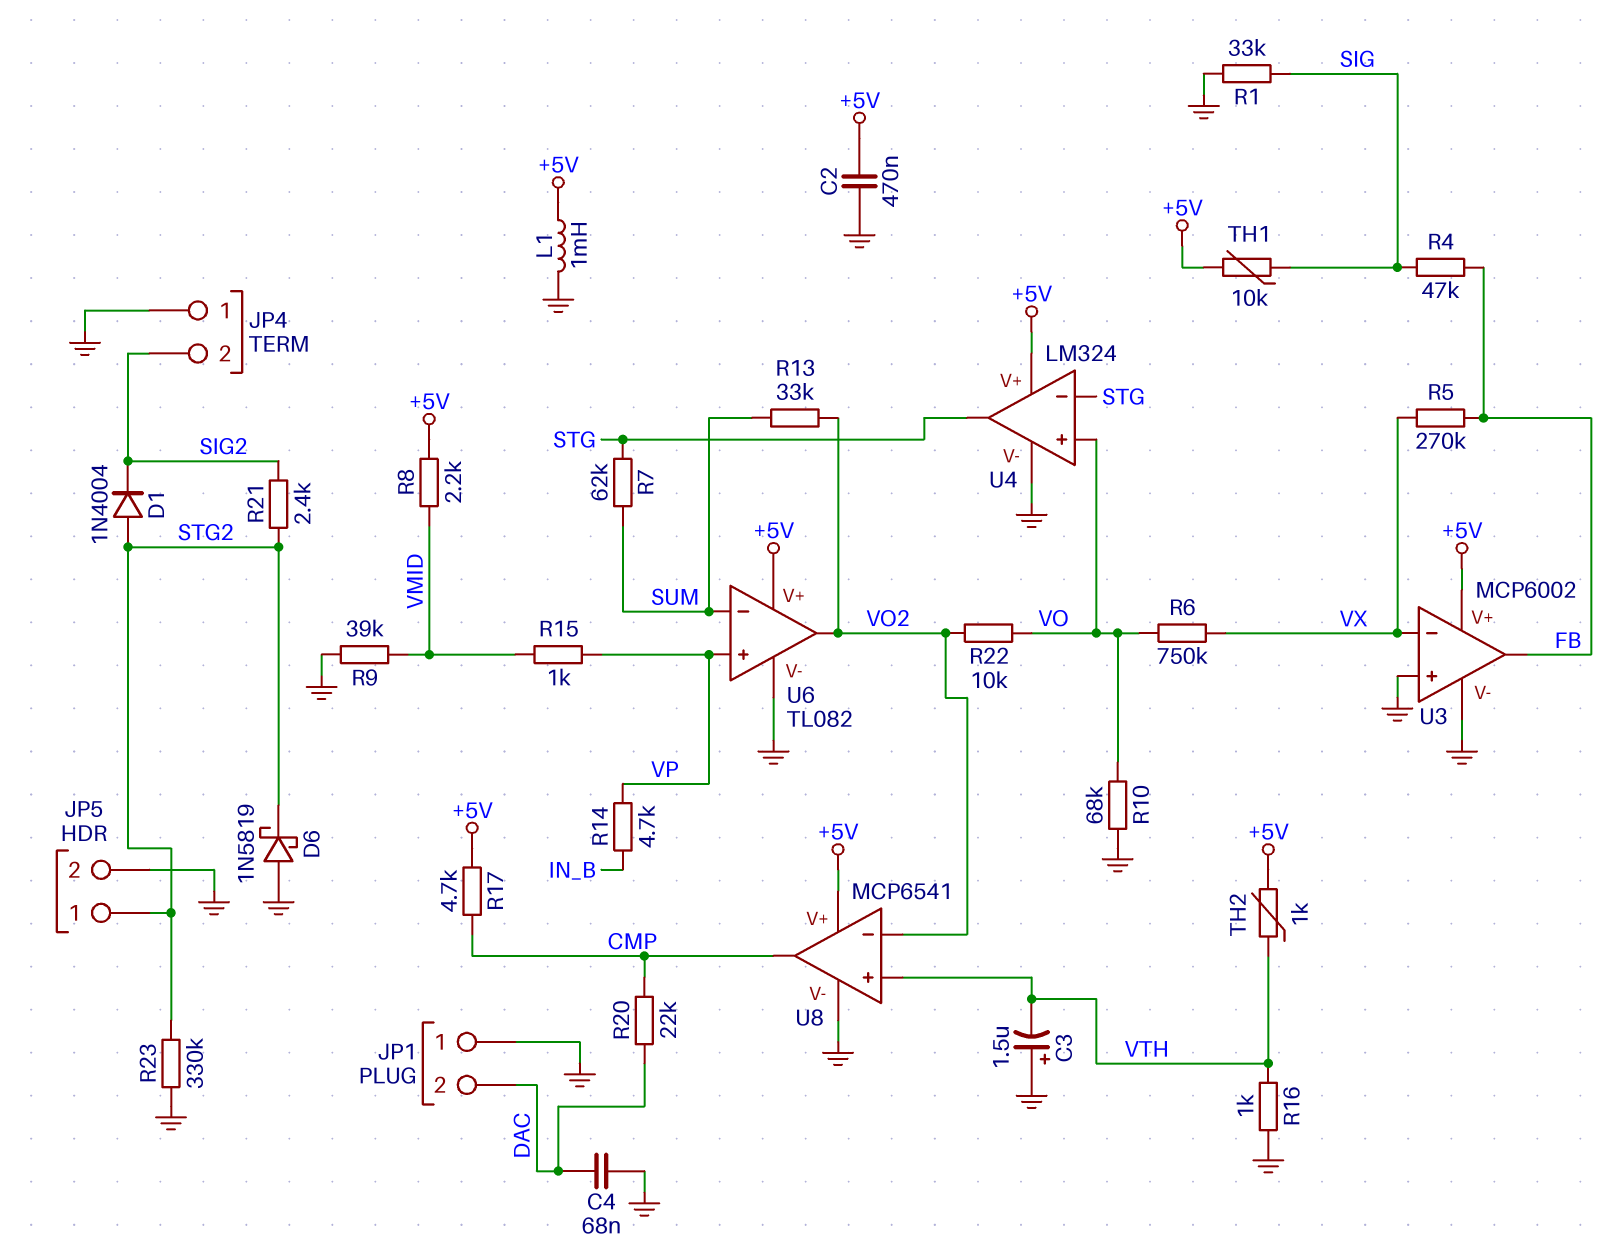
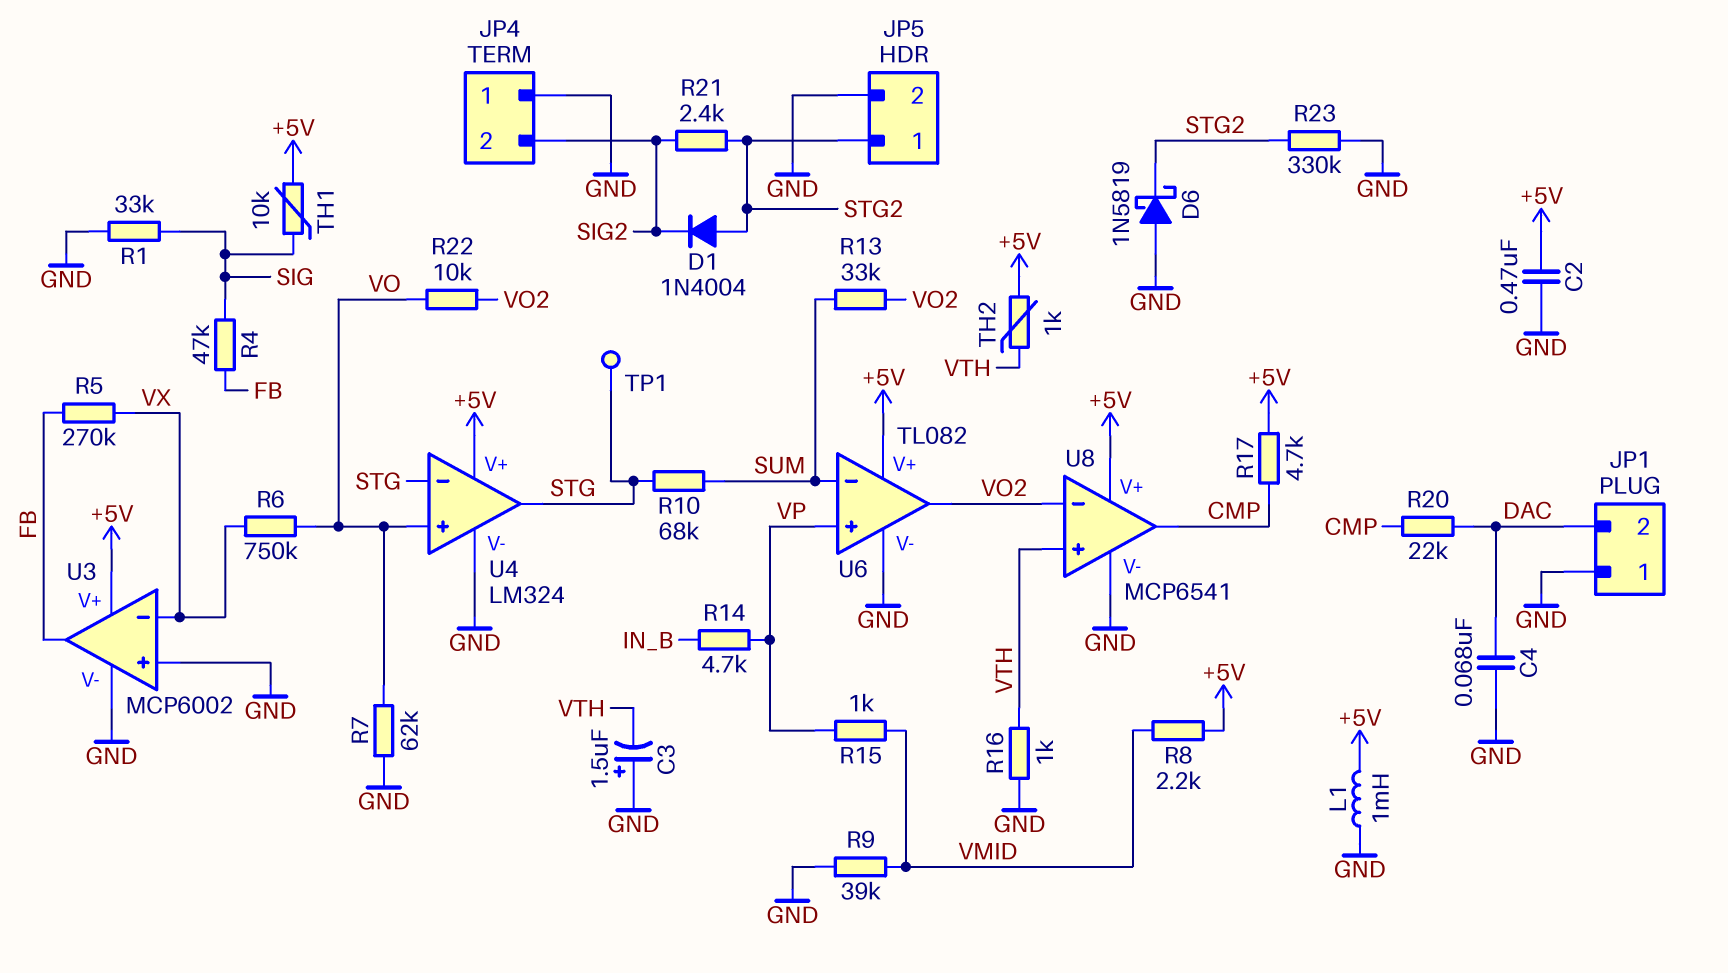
R7: 62k (STG, SUM) -> 62k (GND, VO)
R10: 68k (GND, VO) -> 68k (STG, SUM)
TP1: none -> test point (STG)

